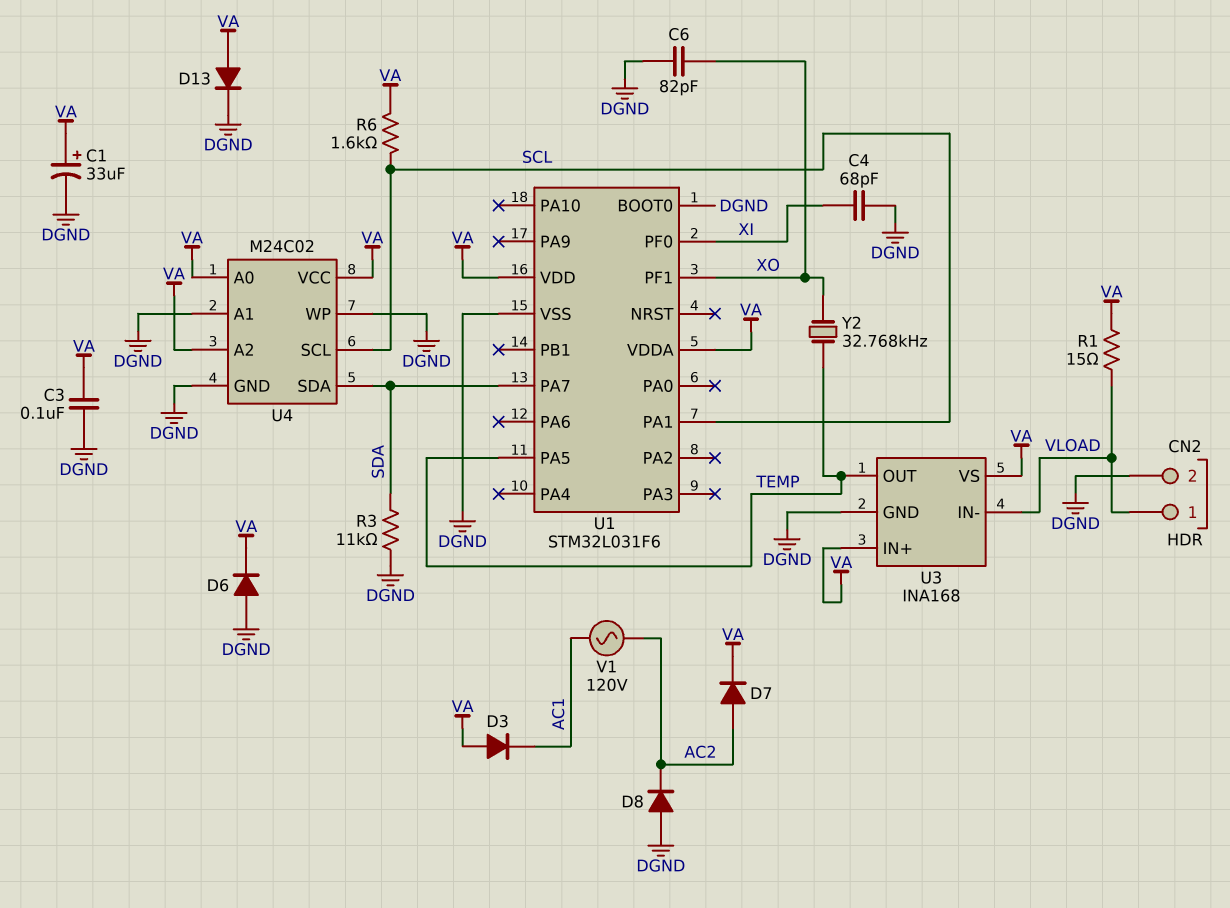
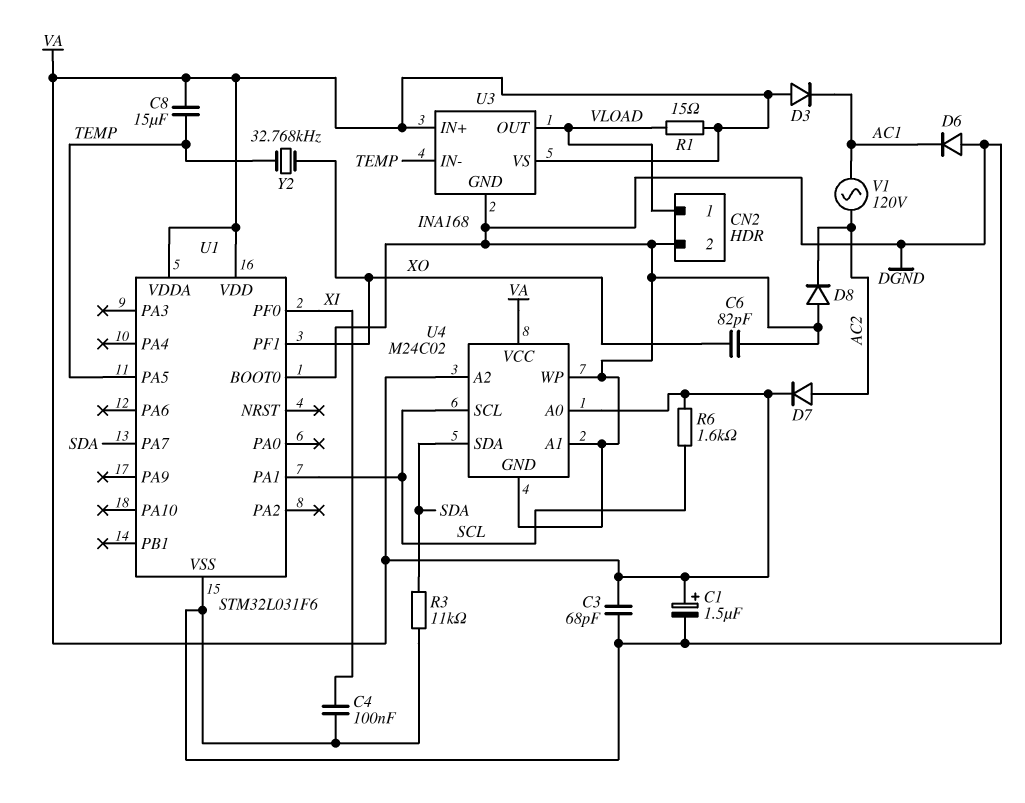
C1: 33uF (plus VA, minus DGND) -> 1.5uF (plus VA, minus DGND)
C3: 100nF (DGND, VA) -> 68pF (DGND, VA)
C4: 68pF (DGND, XI) -> 100nF (DGND, XI)
C8: none -> 15uF (TEMP, VA)
D6: diode (A DGND, K VA) -> diode (A DGND, K AC1)
D13: diode (A VA, K DGND) -> none
U3 pin IN-: VLOAD -> TEMP
U3 pin OUT: TEMP -> VLOAD

